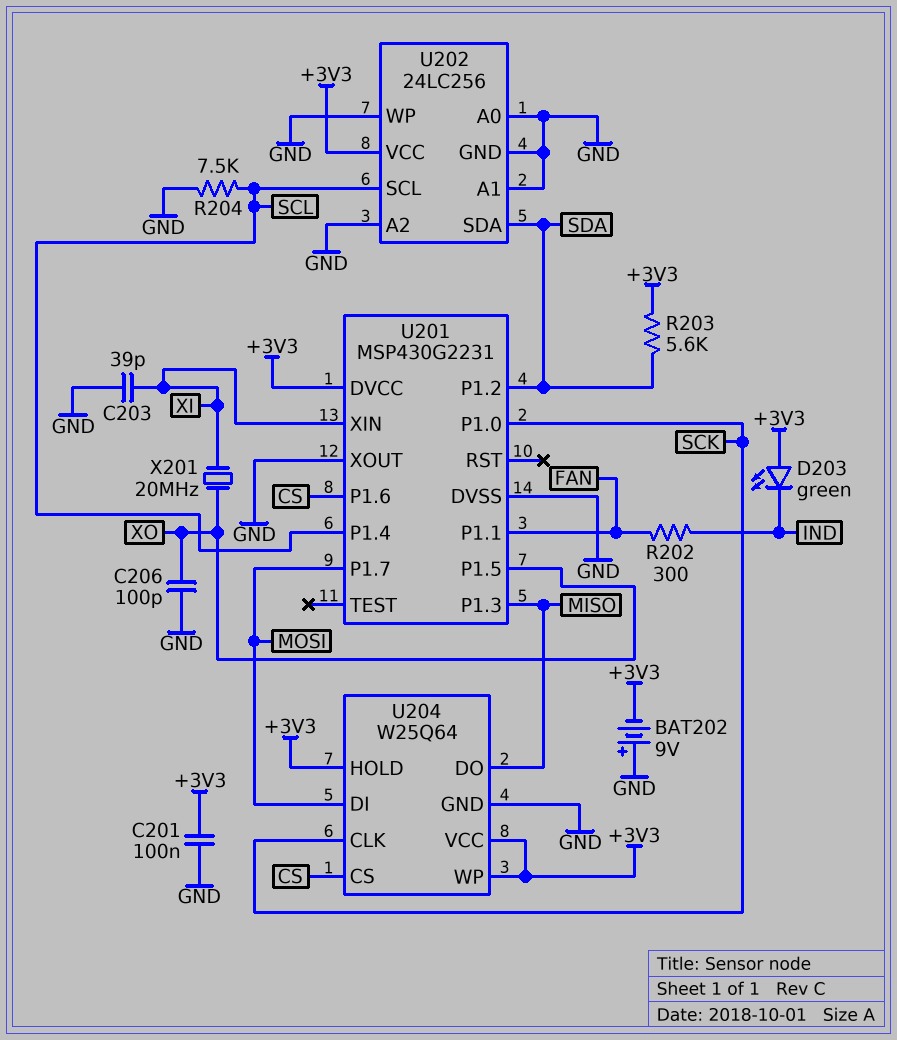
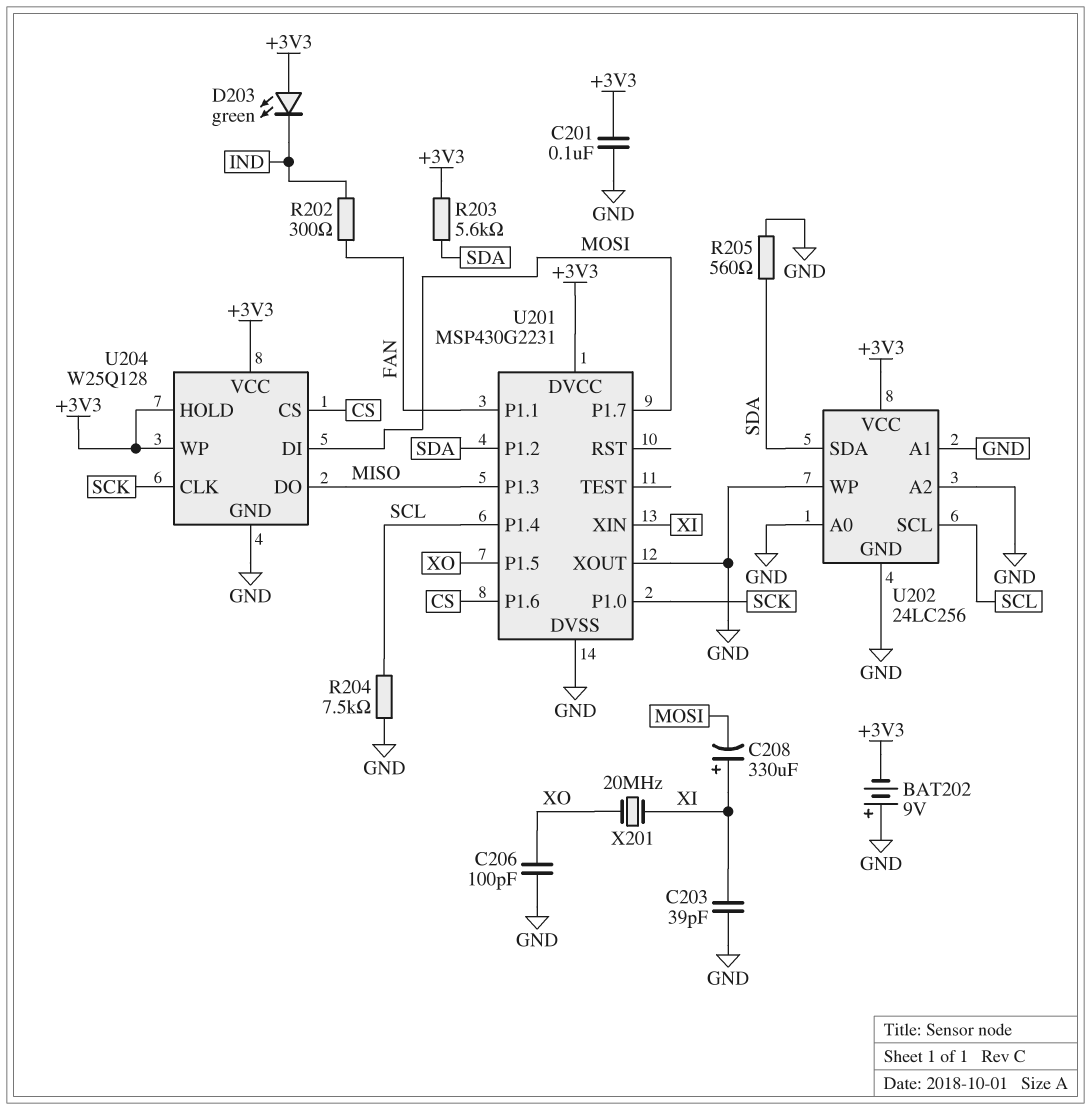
C208: none -> 330uF (plus XI, minus MOSI)
R205: none -> 560 (GND, SDA)
U204: W25Q64 -> W25Q128

